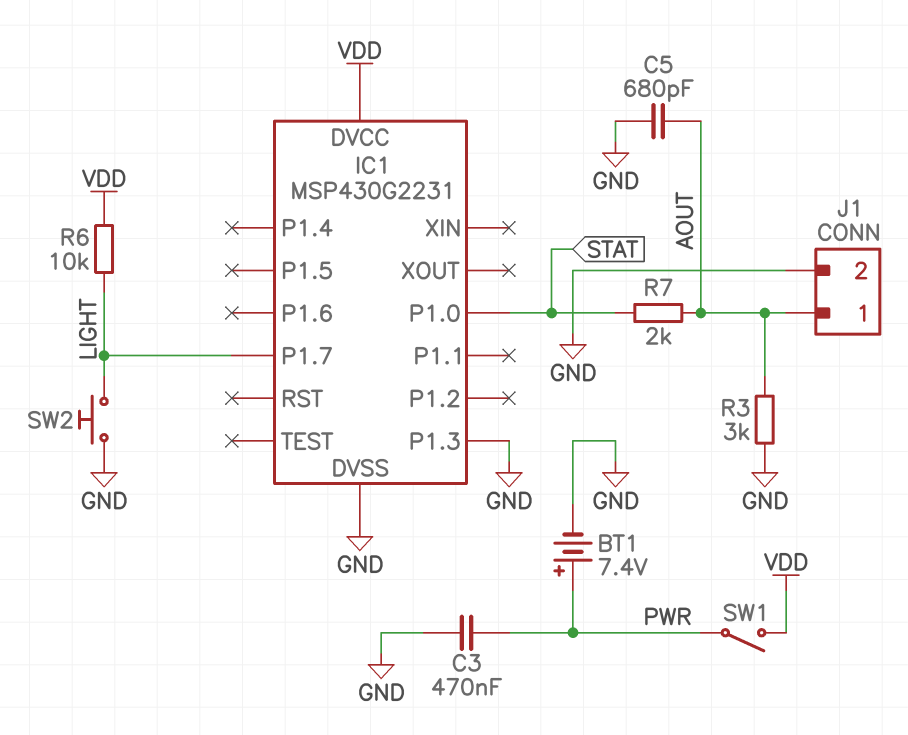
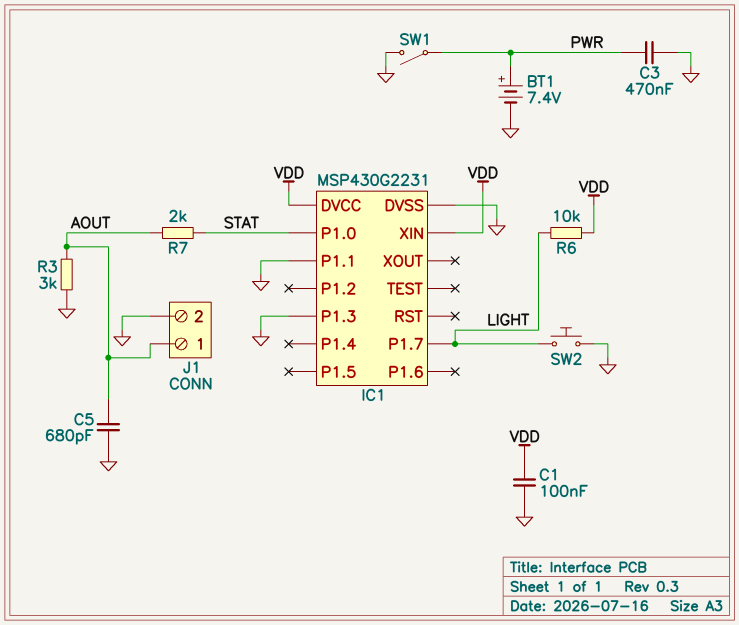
C1: none -> 100nF (GND, VDD)
IC1 pin P1.1: none -> GND
IC1 pin XIN: none -> VDD
SW1: switch (PWR, VDD) -> switch (GND, PWR)

